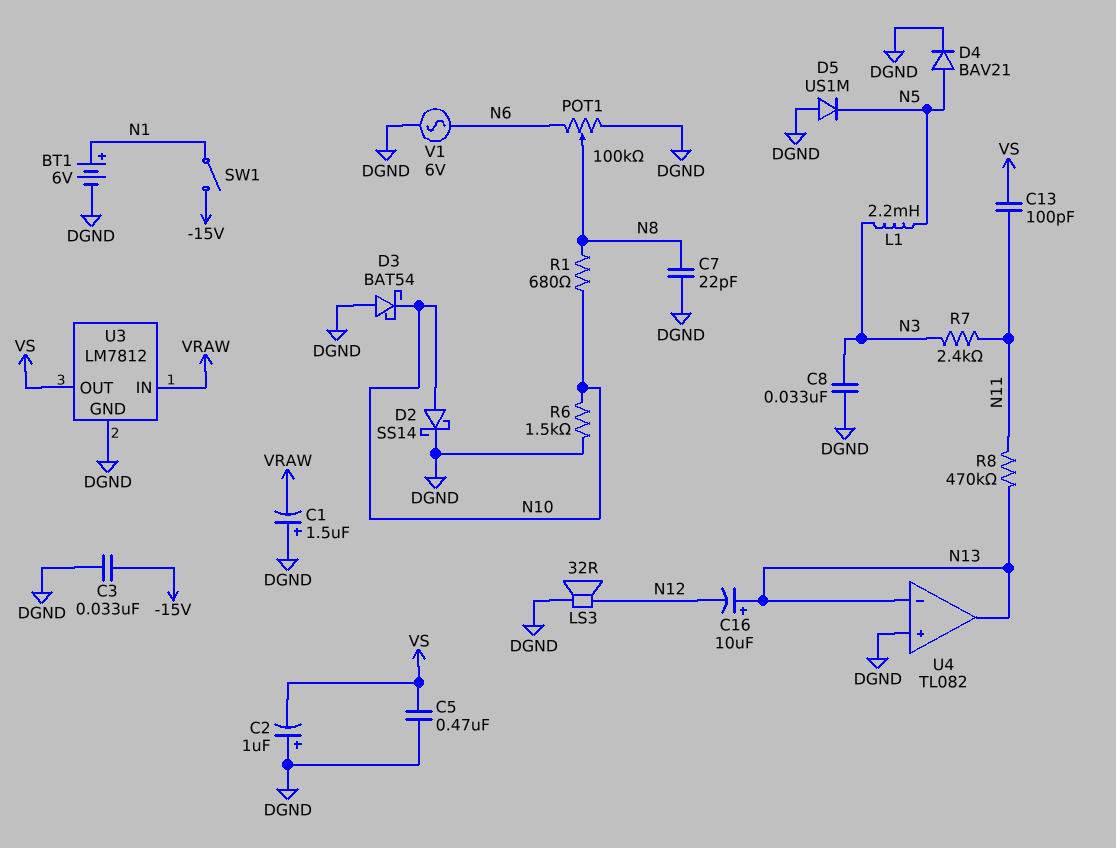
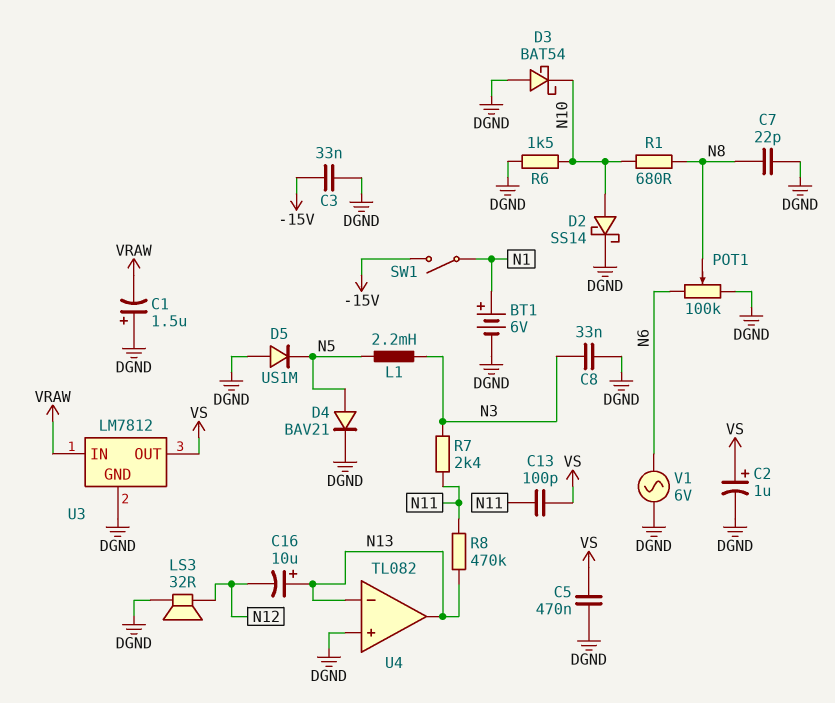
C2: 1uF (plus DGND, minus VS) -> 1uF (plus VS, minus DGND)

